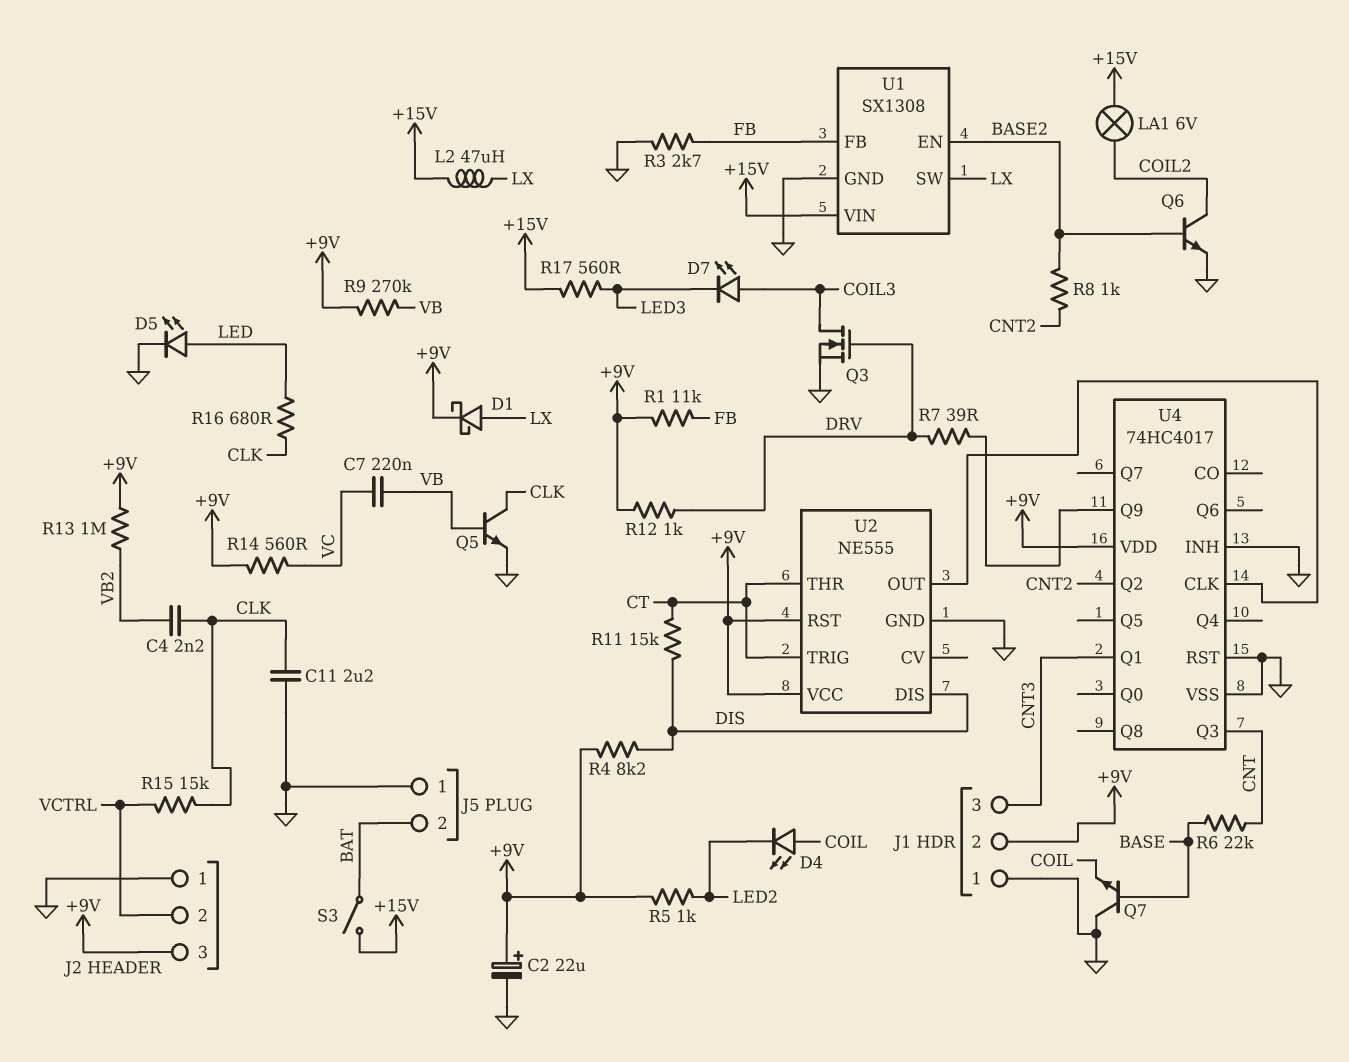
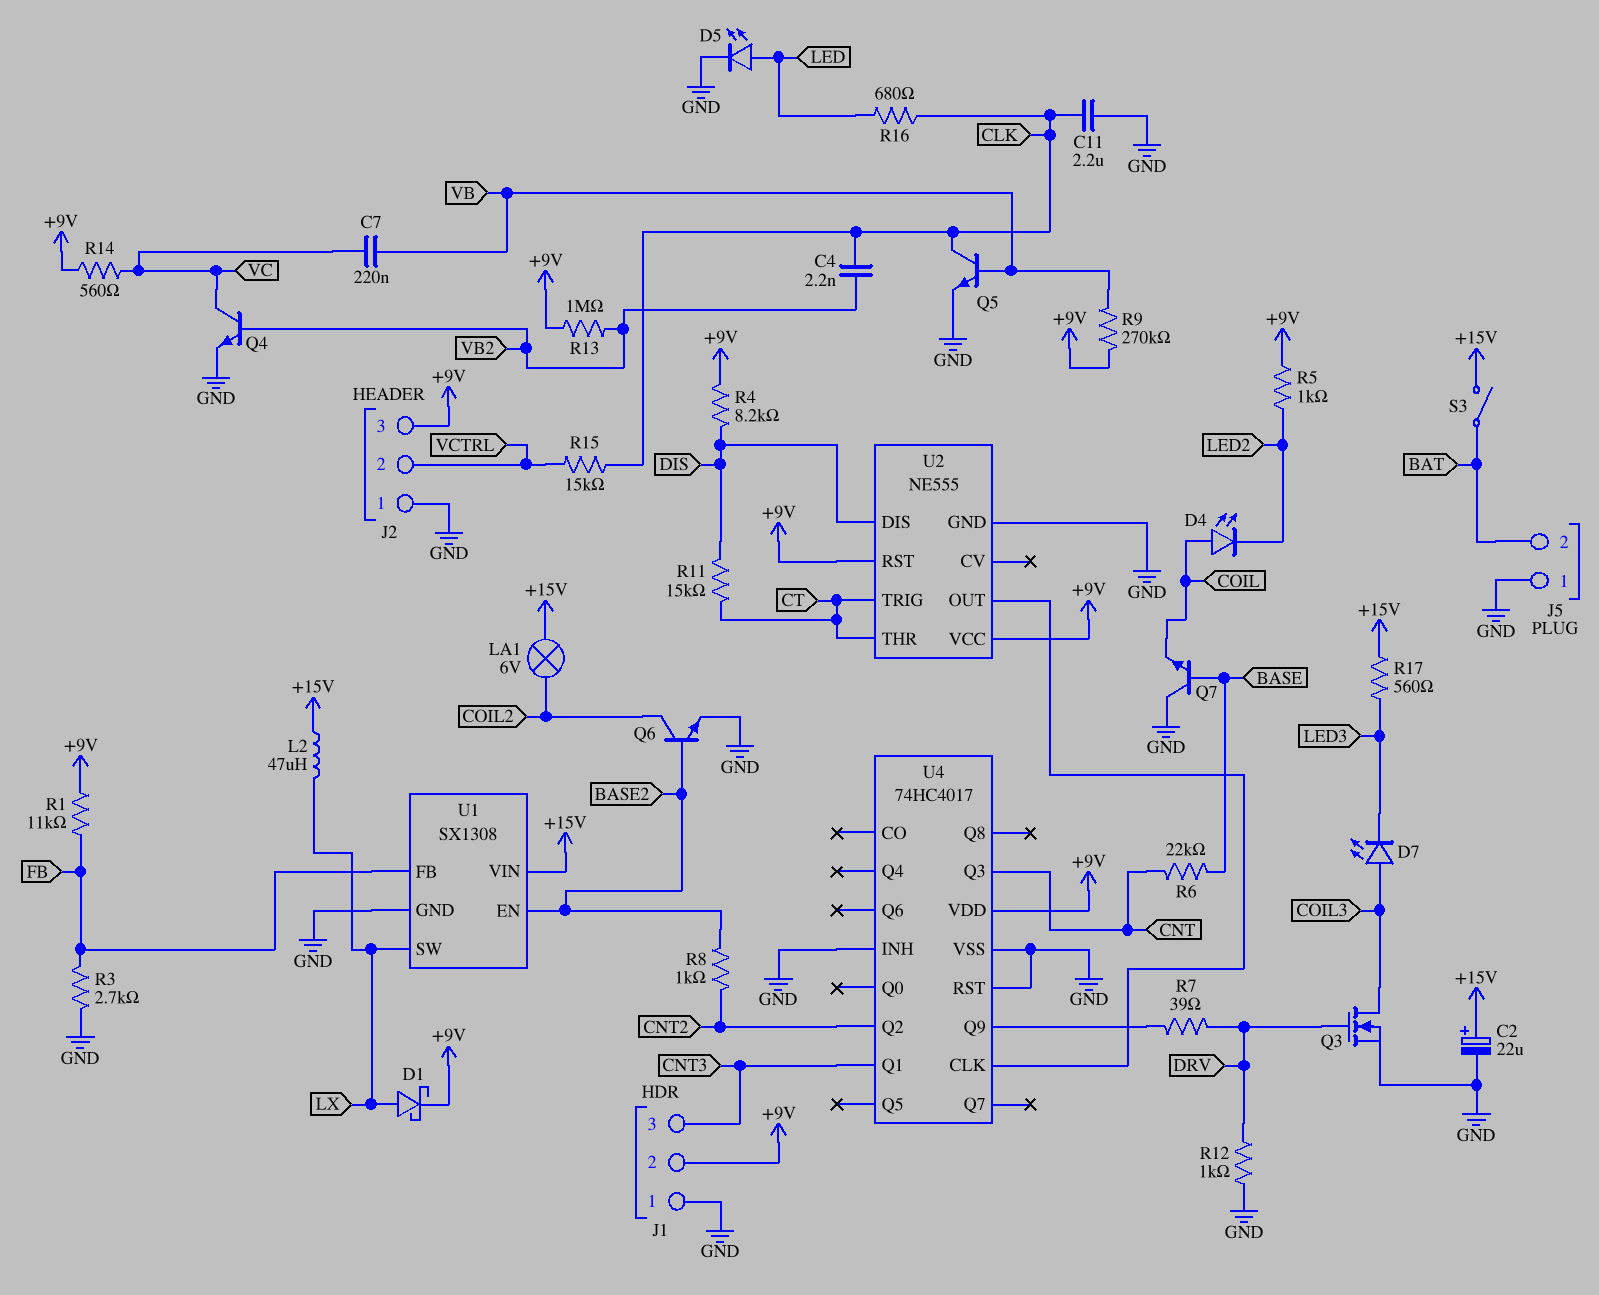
C2: 22uF (plus +9V, minus GND) -> 22uF (plus +15V, minus GND)
Q4: none -> NPN (B VB2, C VC, E GND)
R12: 1k (+9V, DRV) -> 1k (DRV, GND)

